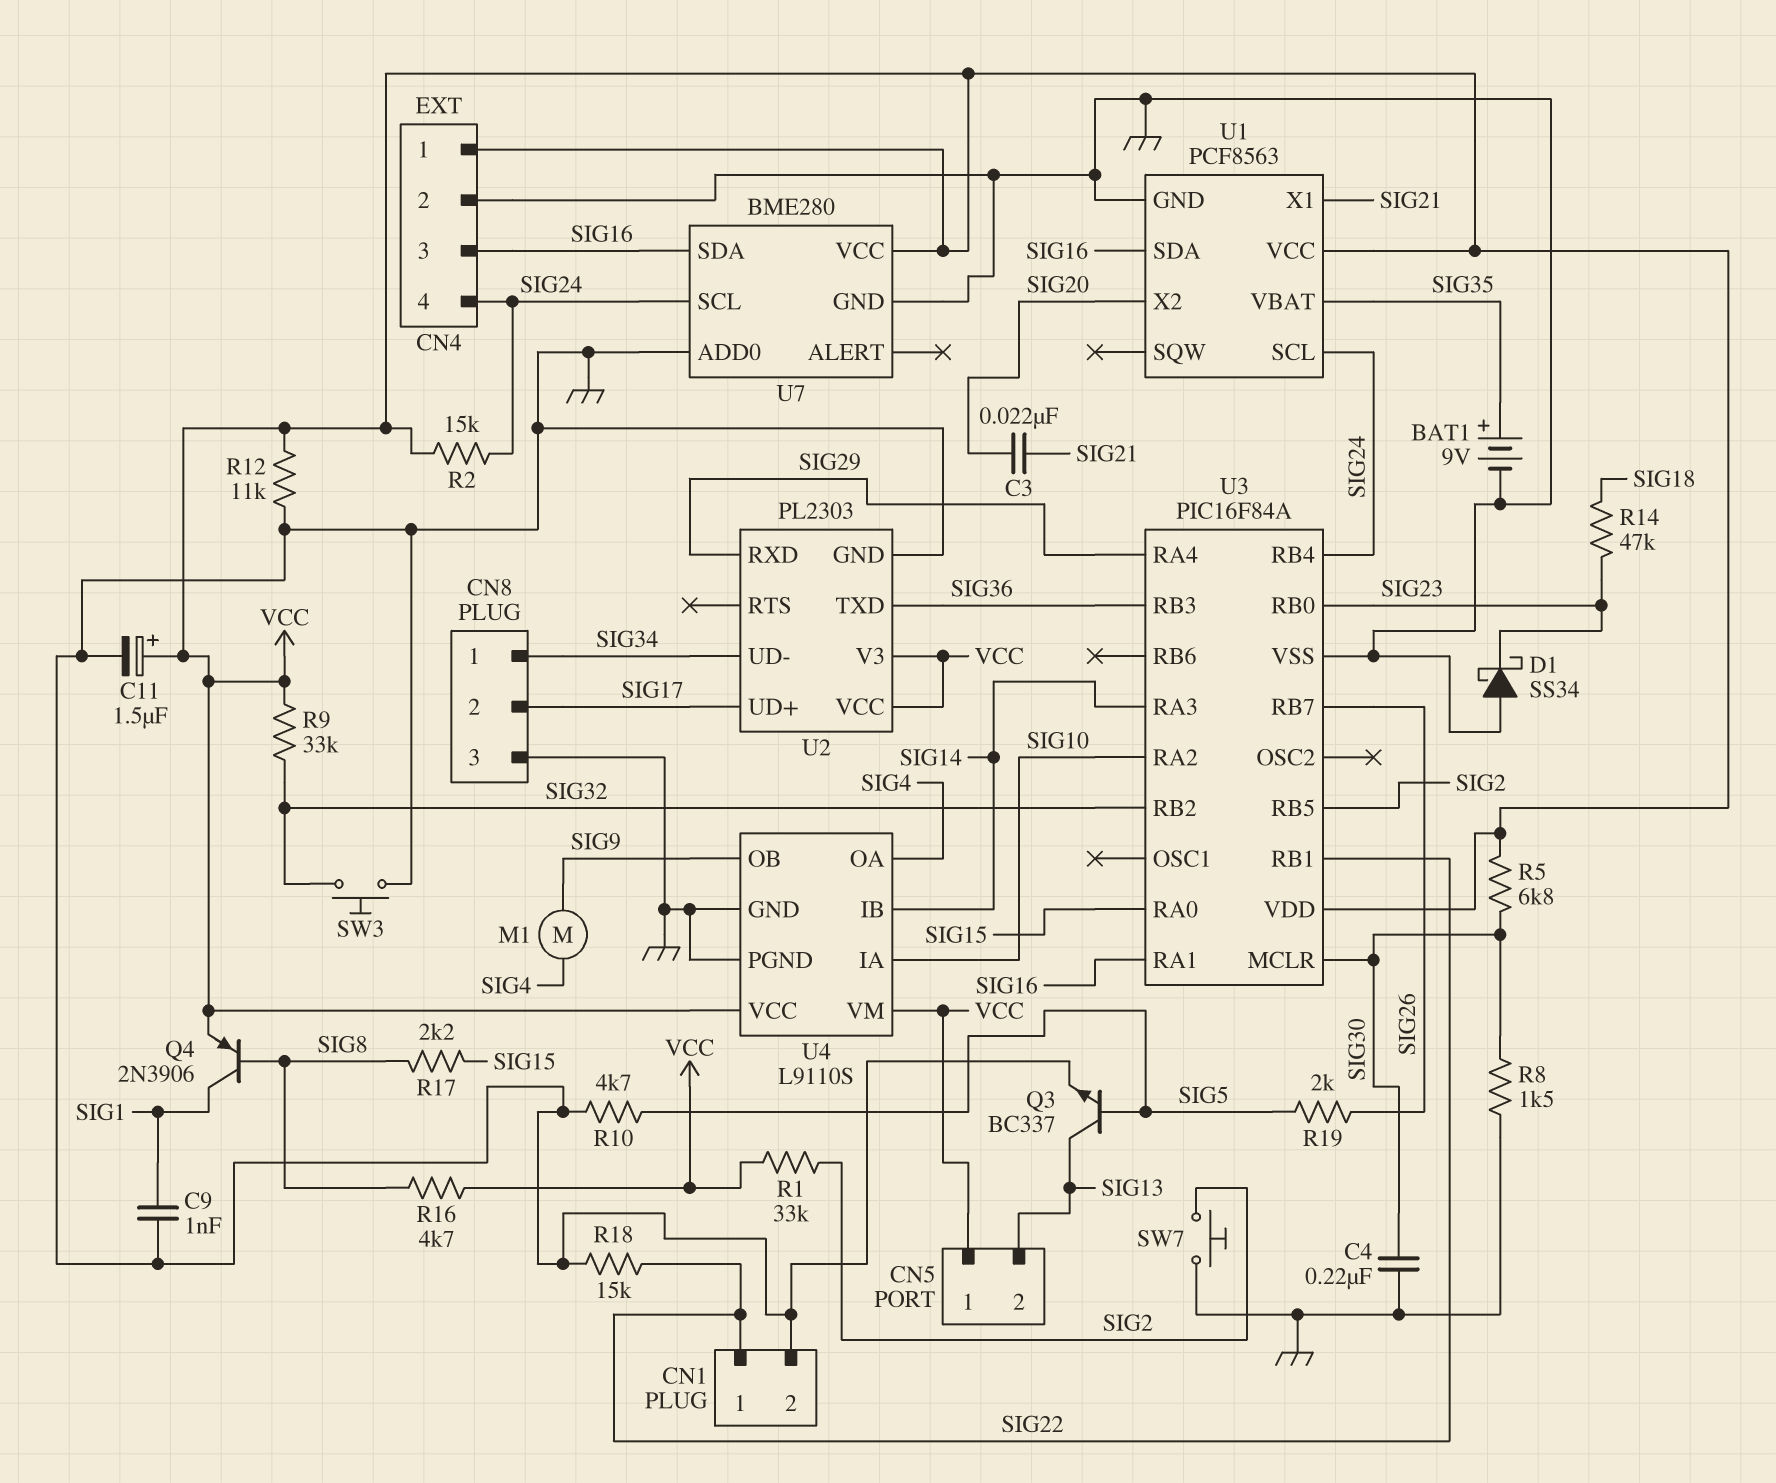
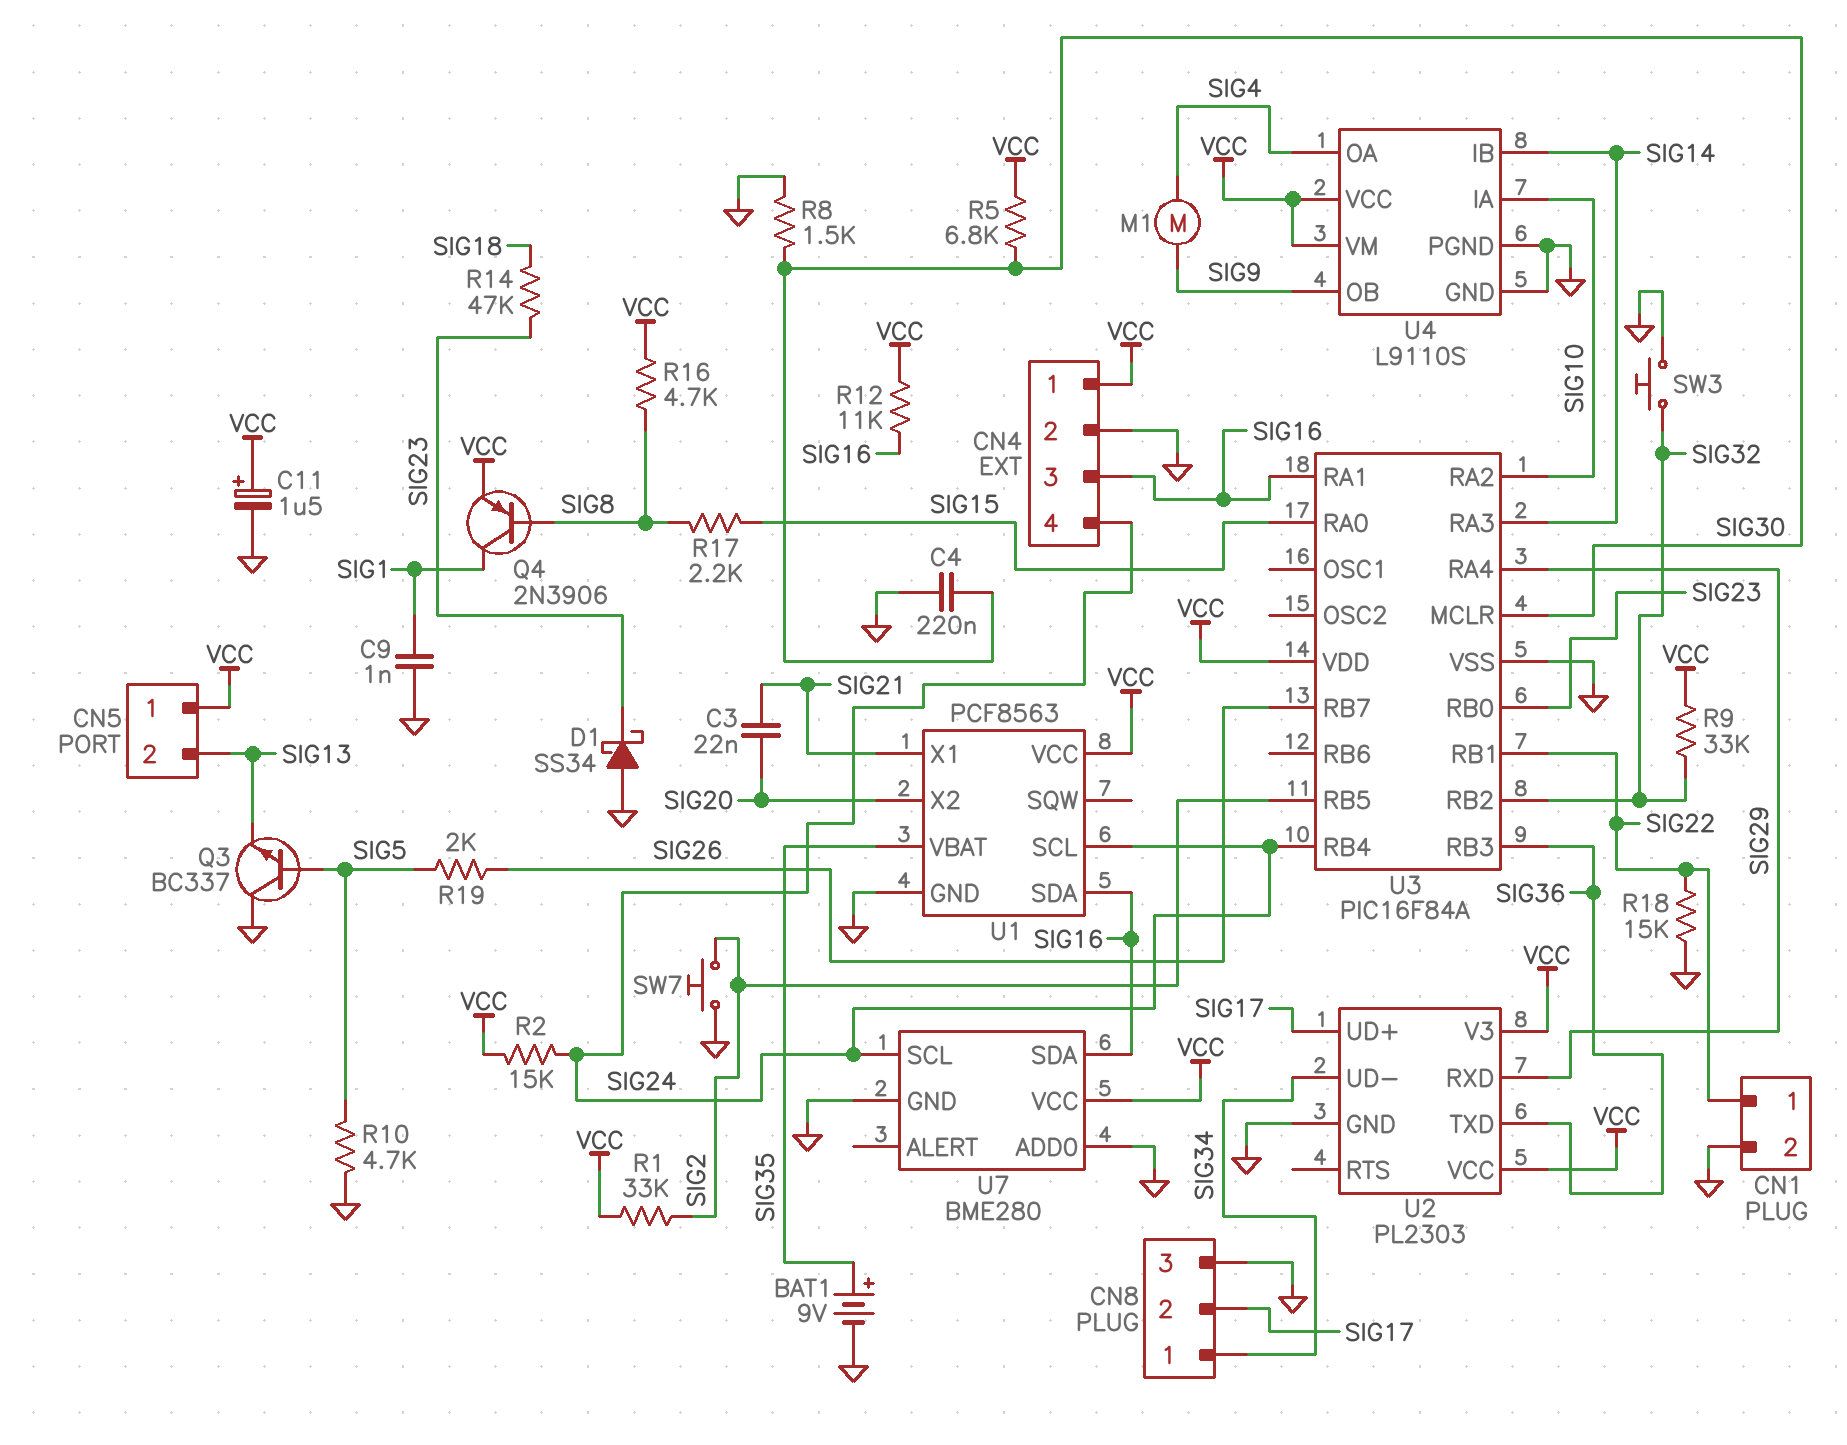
Q3: NPN BC337 (B SIG5, C SIG13, E GND) -> NPN BC337 (B SIG5, C GND, E SIG13)
R12: 11k (GND, VCC) -> 11k (SIG16, VCC)

